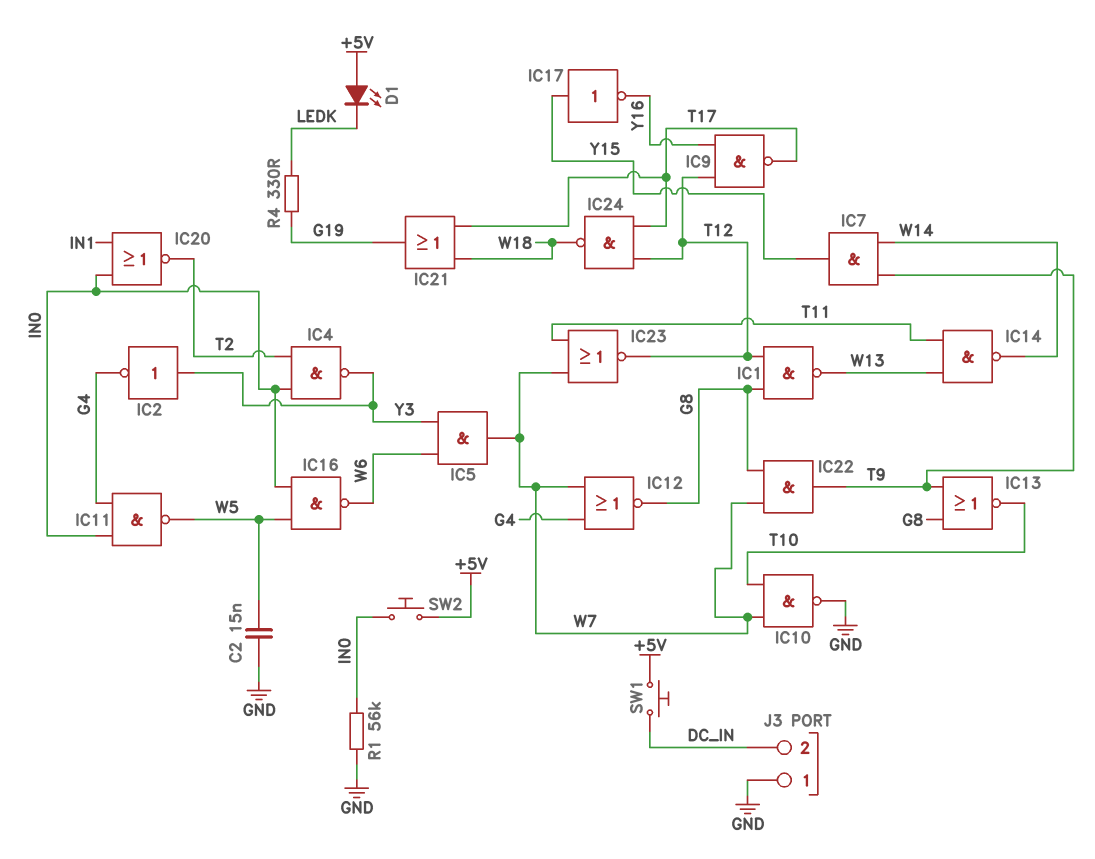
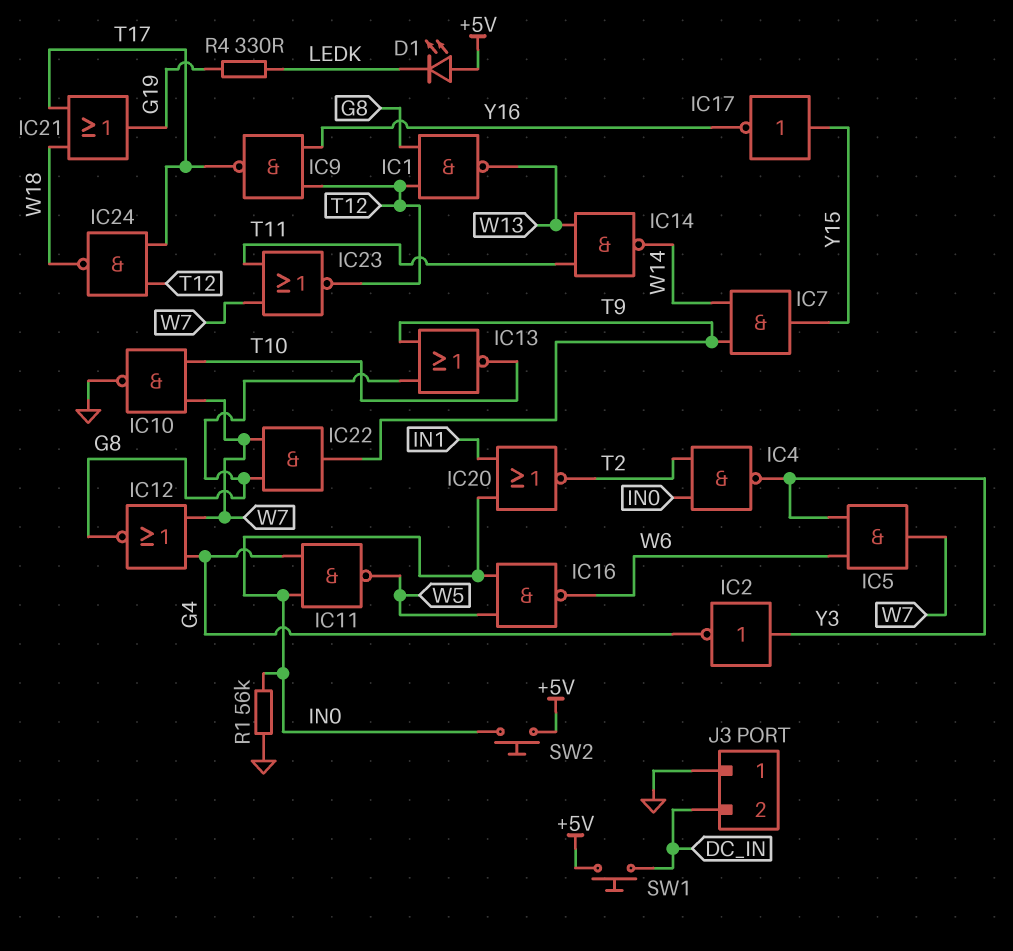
C2: 15nF (GND, W5) -> none

